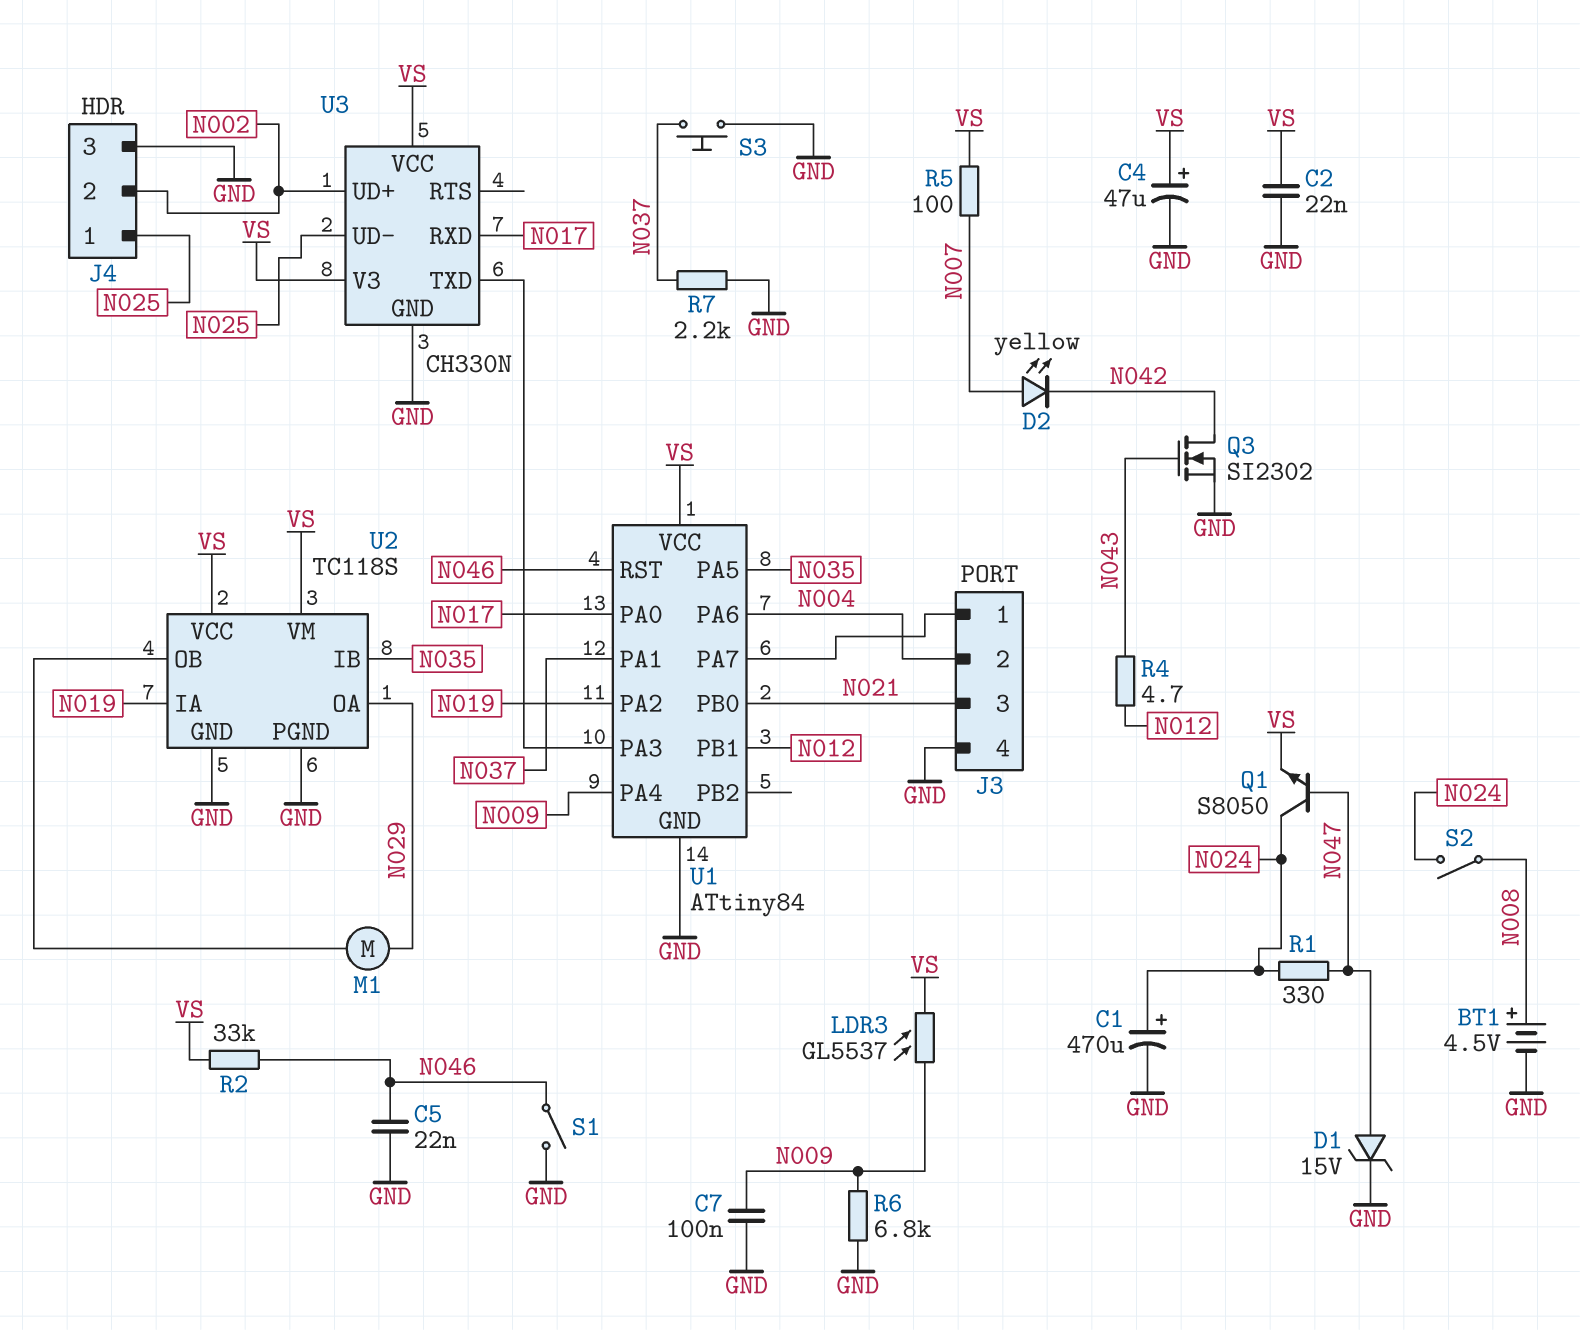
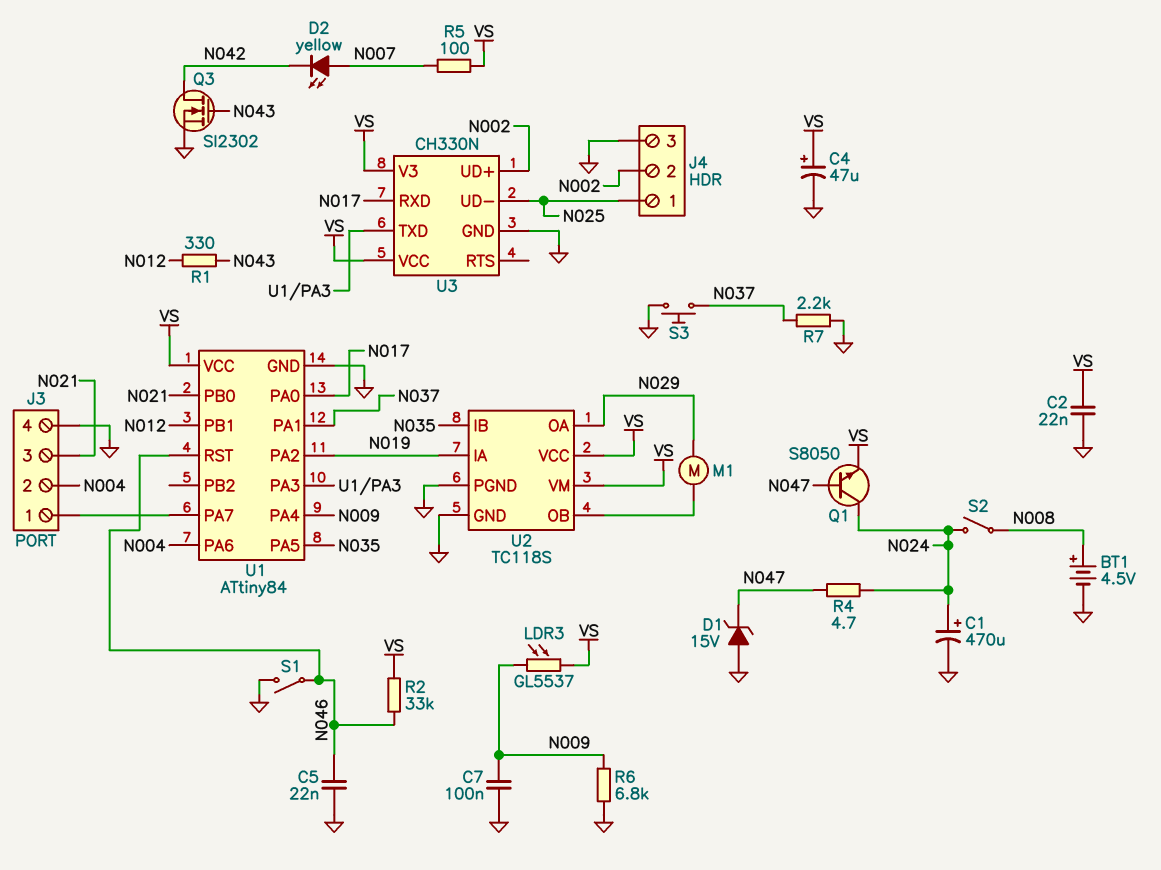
D1: zener 15V (A N047, K GND) -> zener 15V (A GND, K N047)
R1: 330 (N024, N047) -> 330 (N012, N043)
R4: 4.7 (N012, N043) -> 4.7 (N024, N047)

